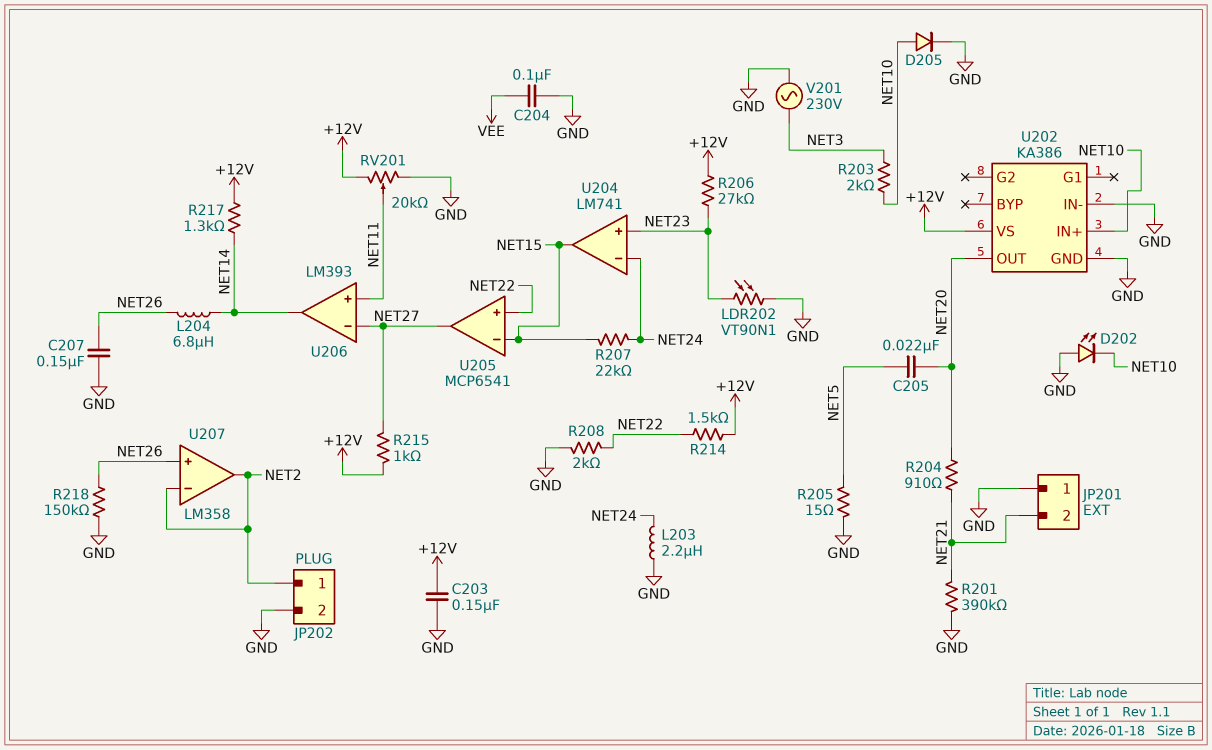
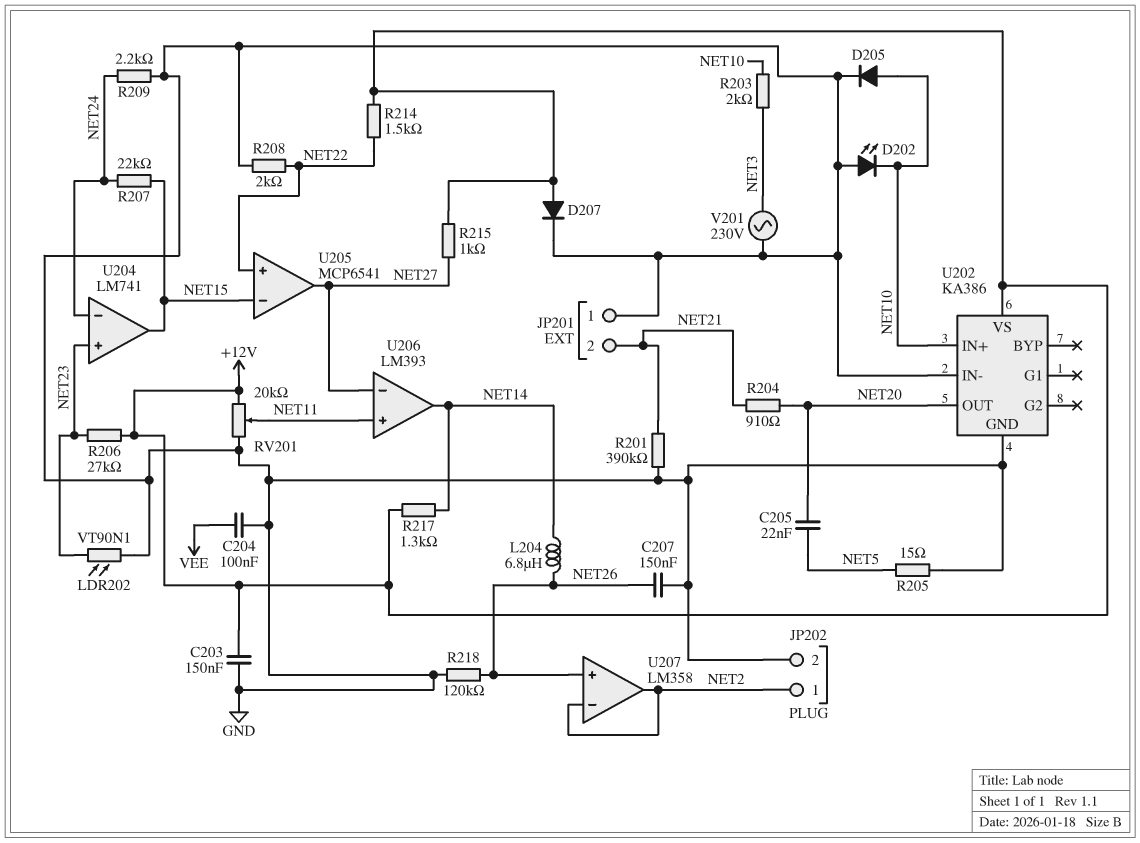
D207: none -> diode (A +12V, K GND)
L203: 2.2uH (GND, NET24) -> none
R209: none -> 2.2k (GND, NET24)
R218: 150k (GND, NET26) -> 120k (GND, NET26)

